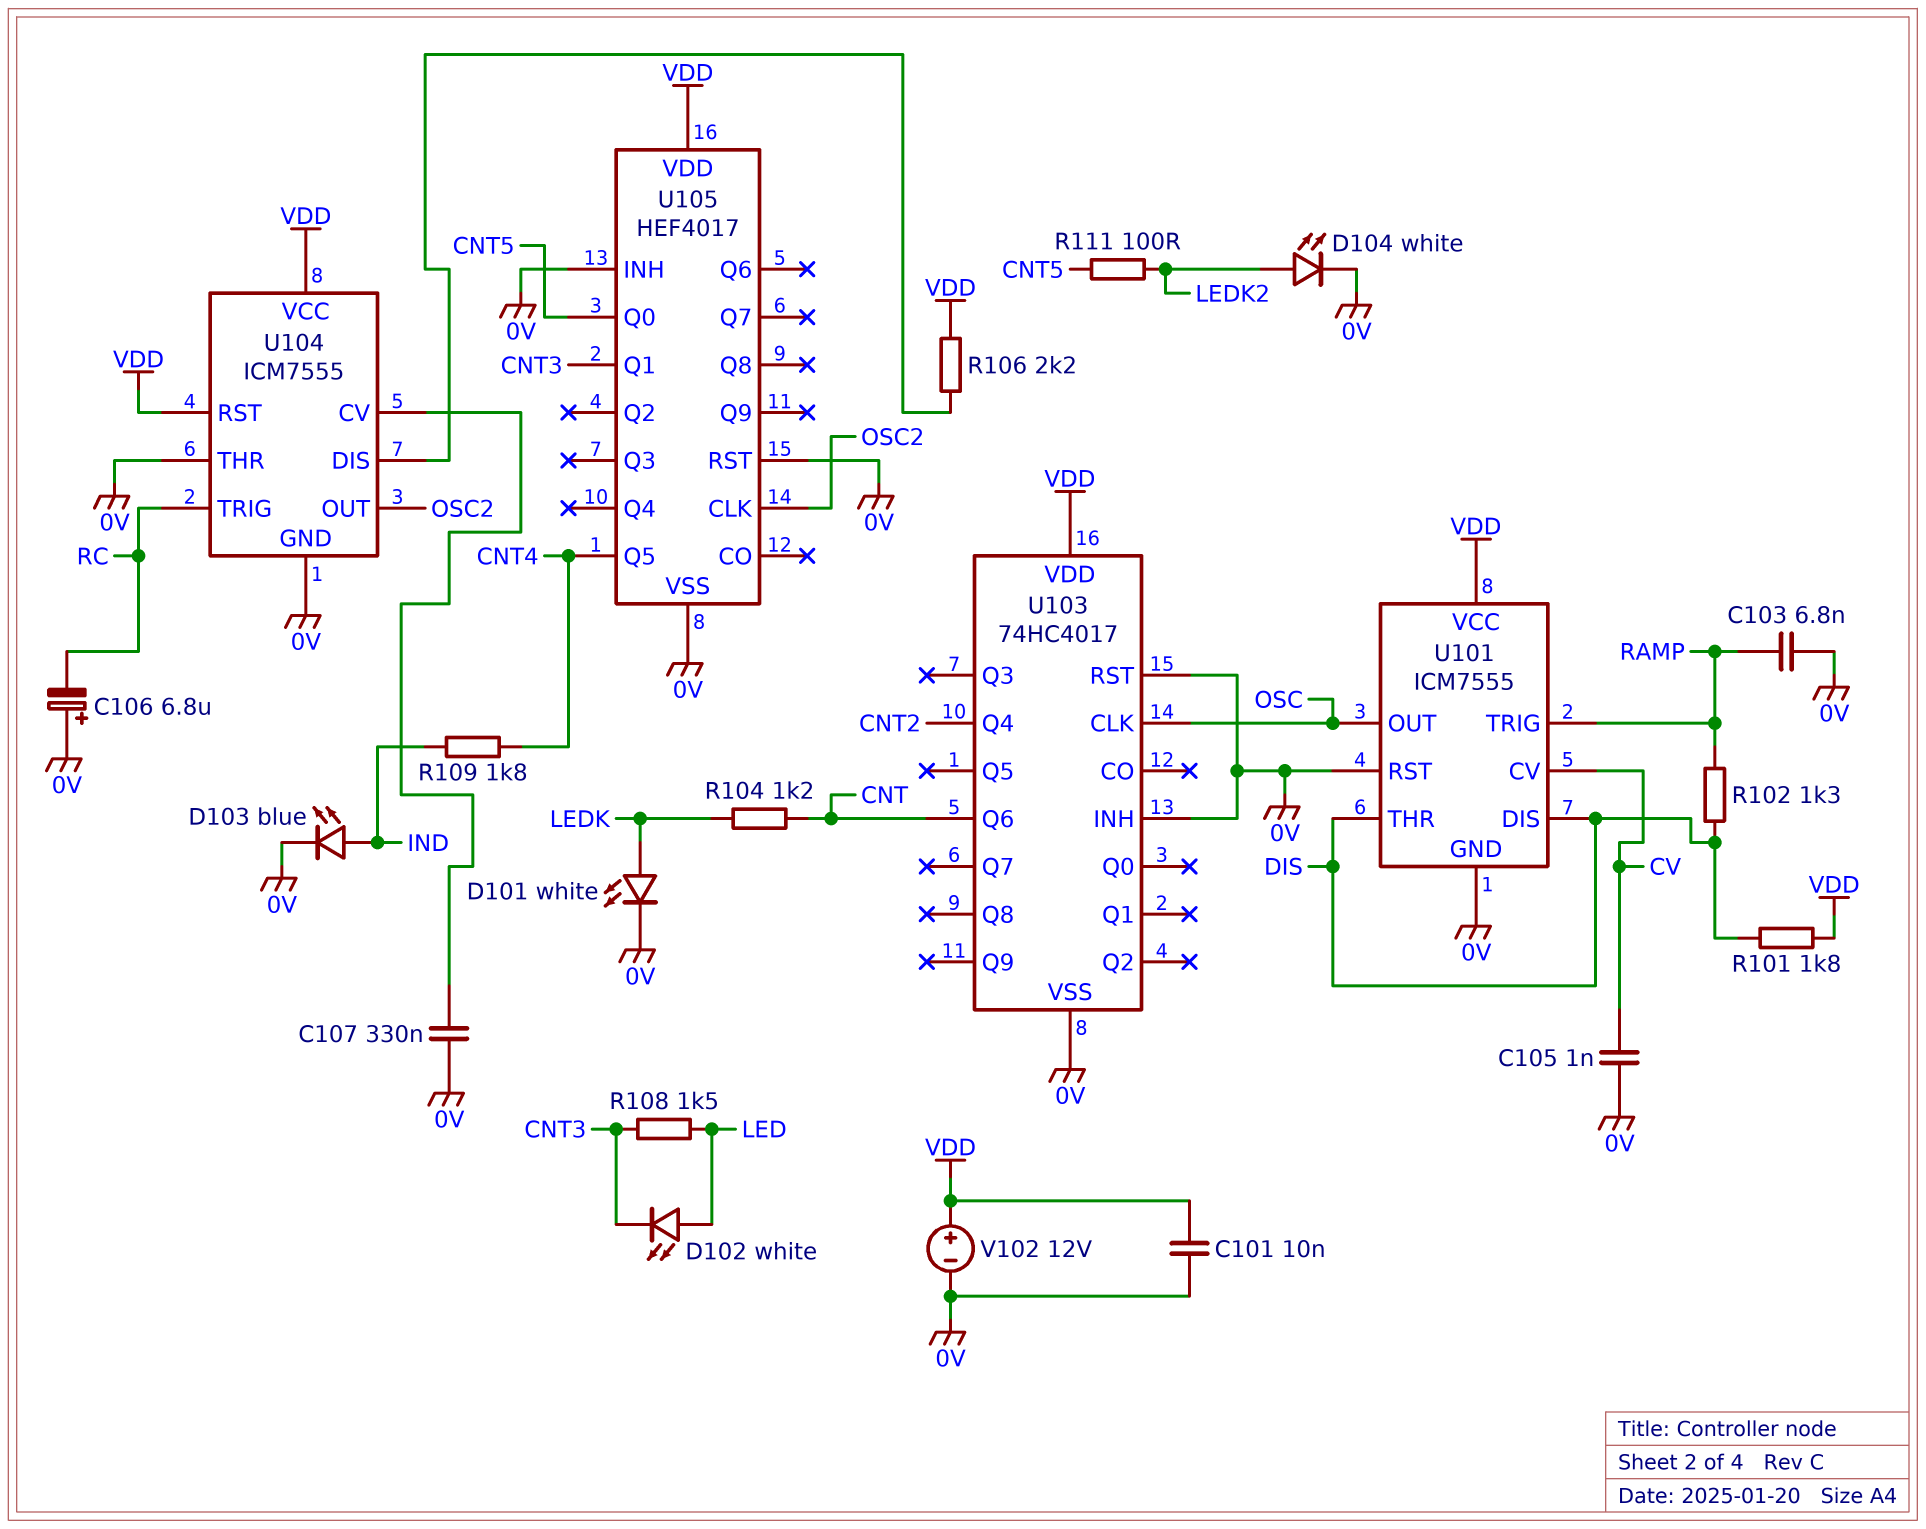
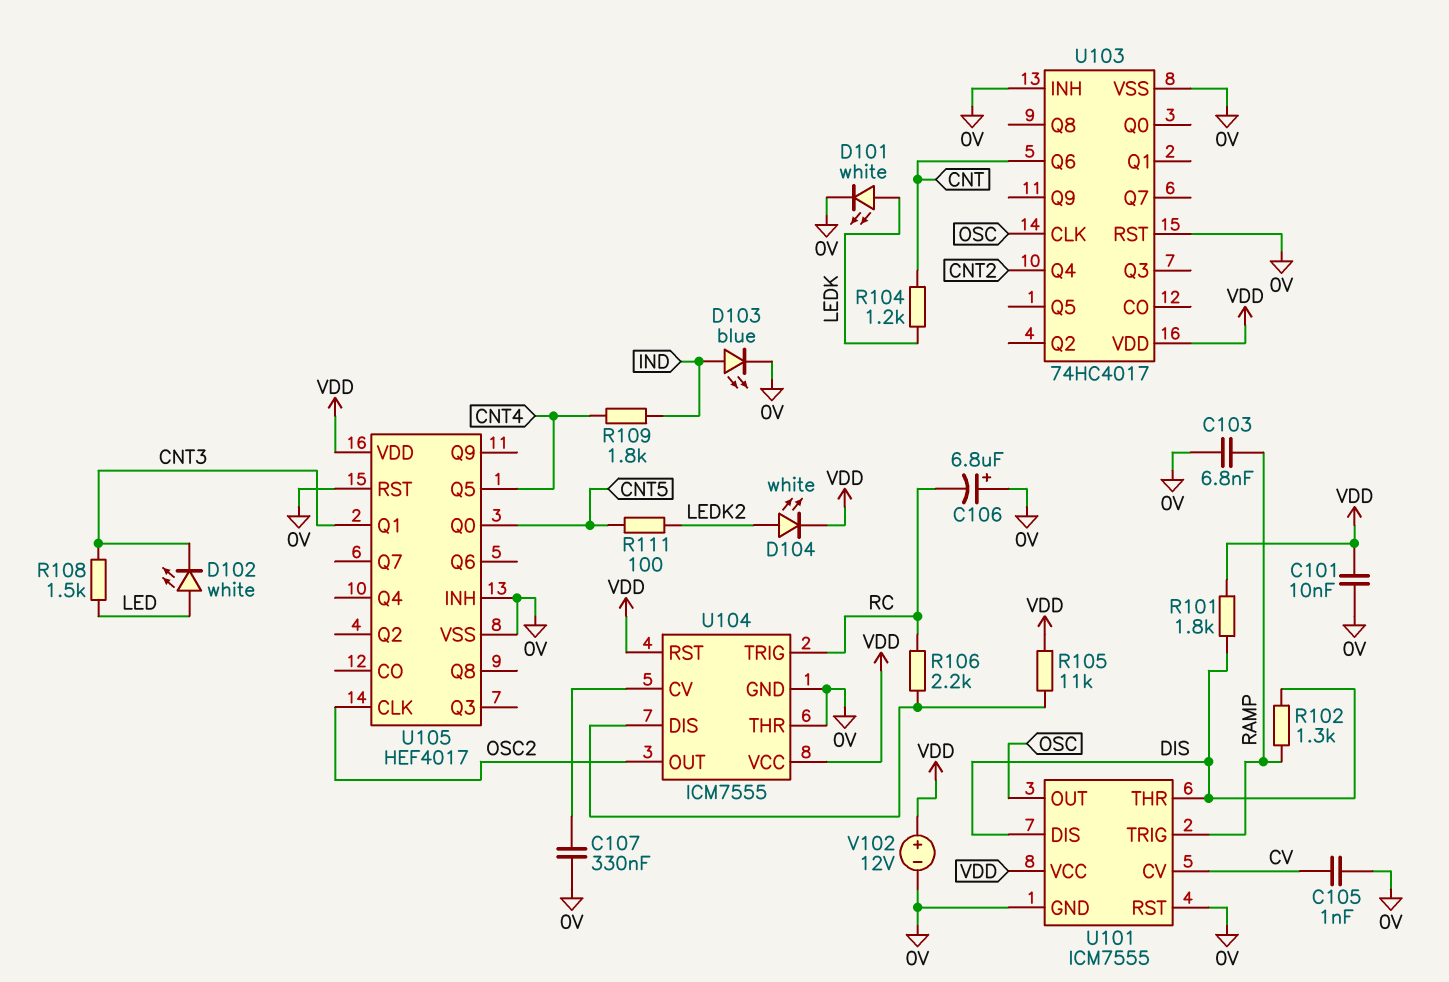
D104: LED white (A LEDK2, K 0V) -> LED white (A LEDK2, K VDD)
R105: none -> 11k (U104/DIS, VDD)
R106: 2.2k (U104/DIS, VDD) -> 2.2k (RC, U104/DIS)

